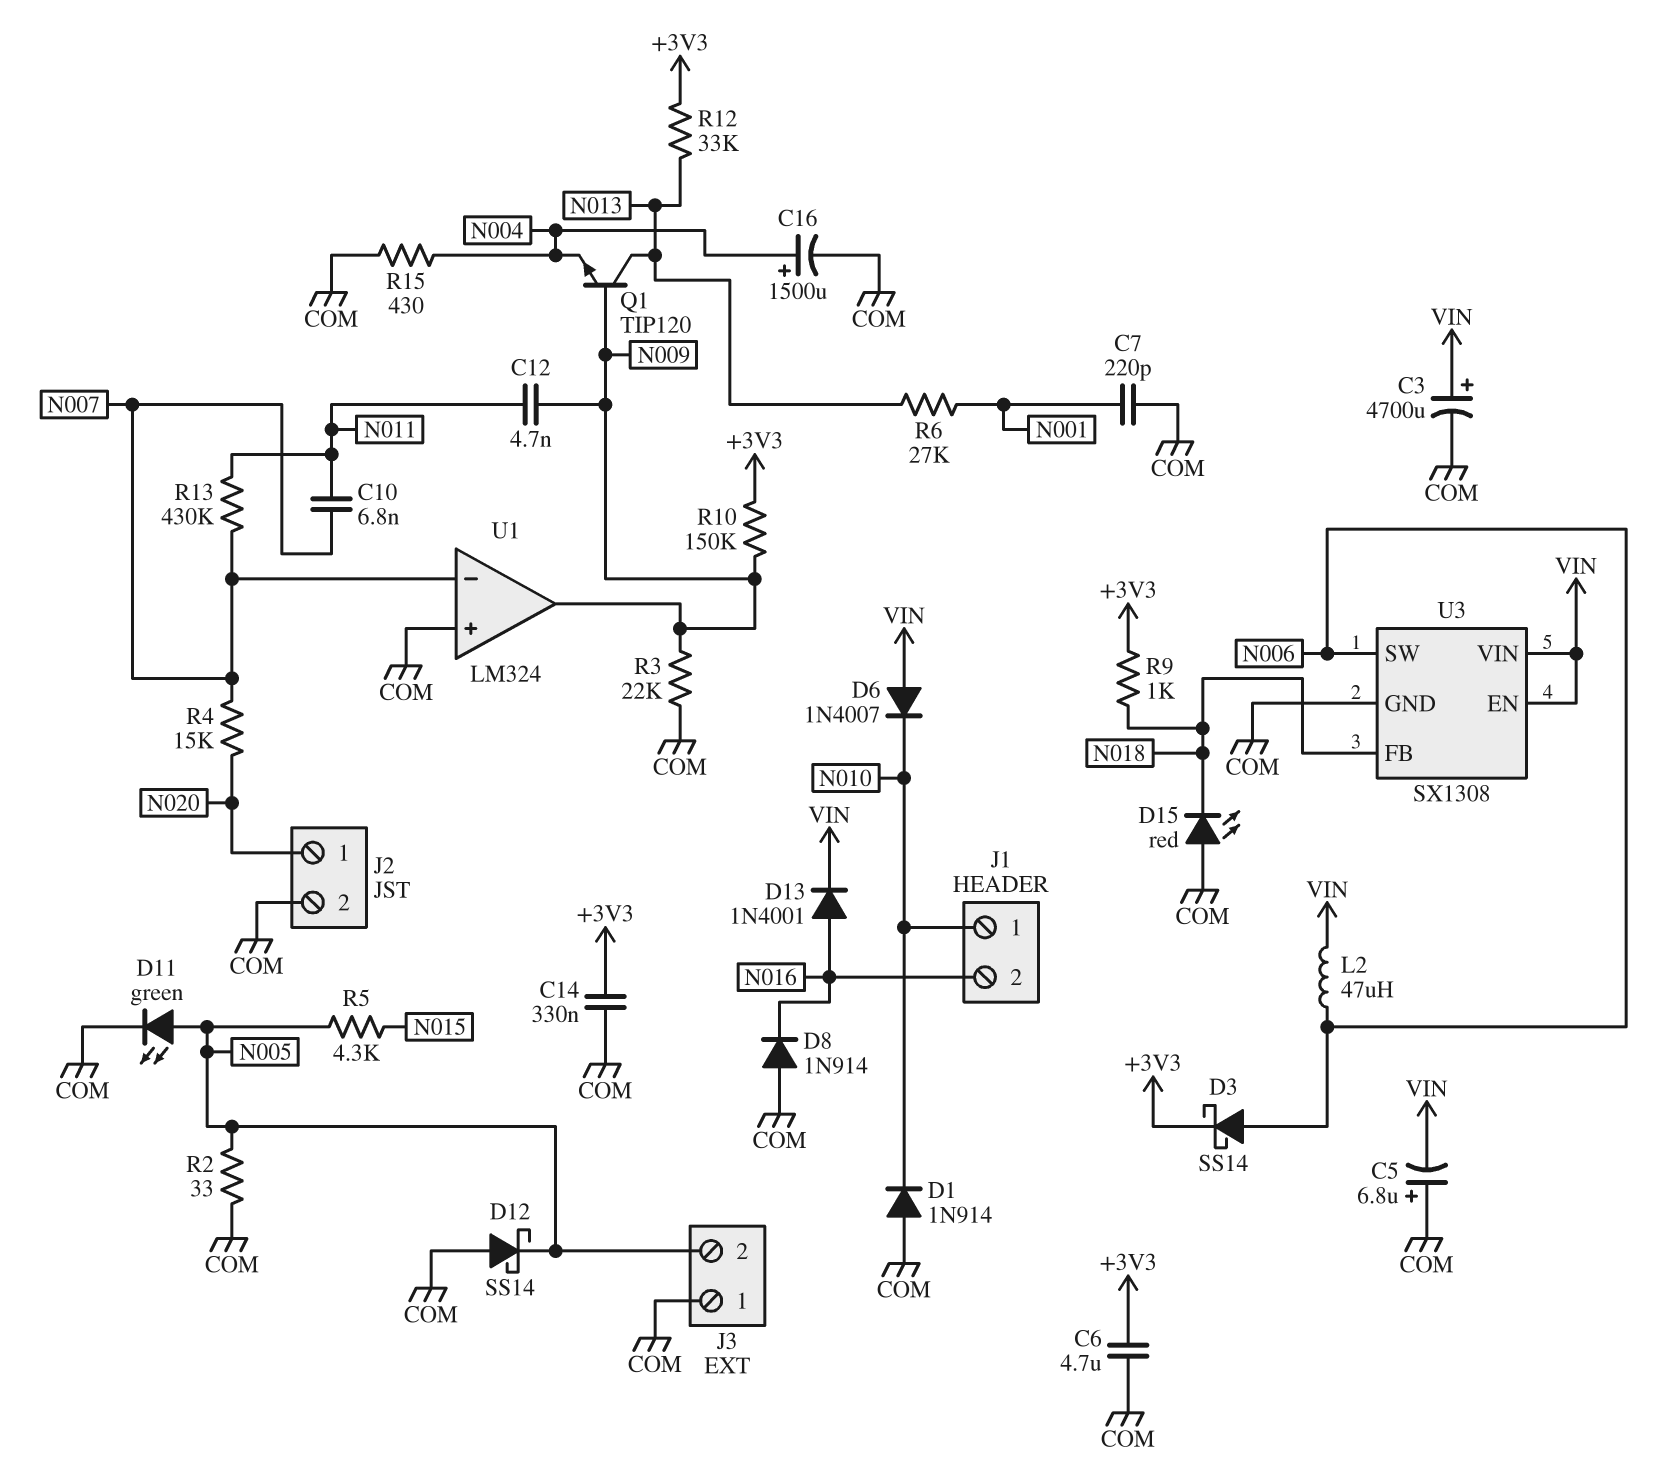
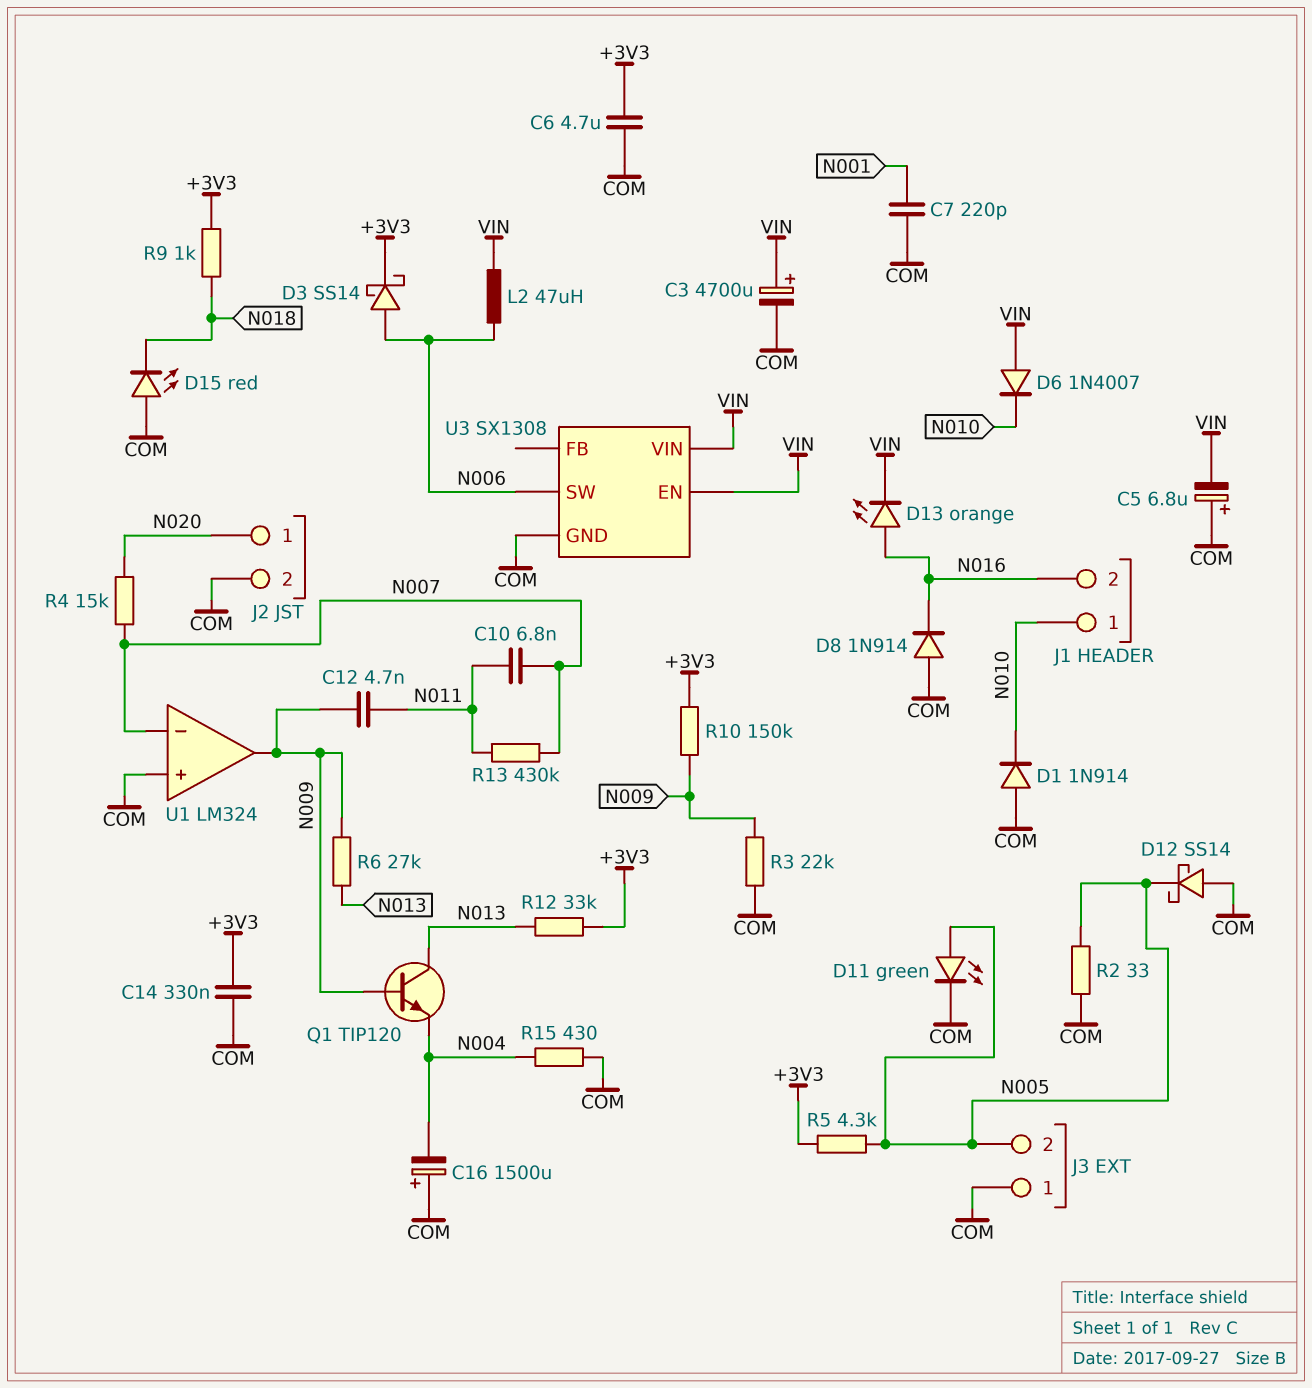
C16: 1500uF (plus N004, minus COM) -> 1500uF (plus COM, minus N004)
D13: diode 1N4001 (A N016, K VIN) -> LED orange (A N016, K VIN)
R5: 4.3k (N005, N015) -> 4.3k (+3V3, N005)
R6: 27k (N001, N013) -> 27k (N009, N013)
U3 pin FB: N018 -> none

